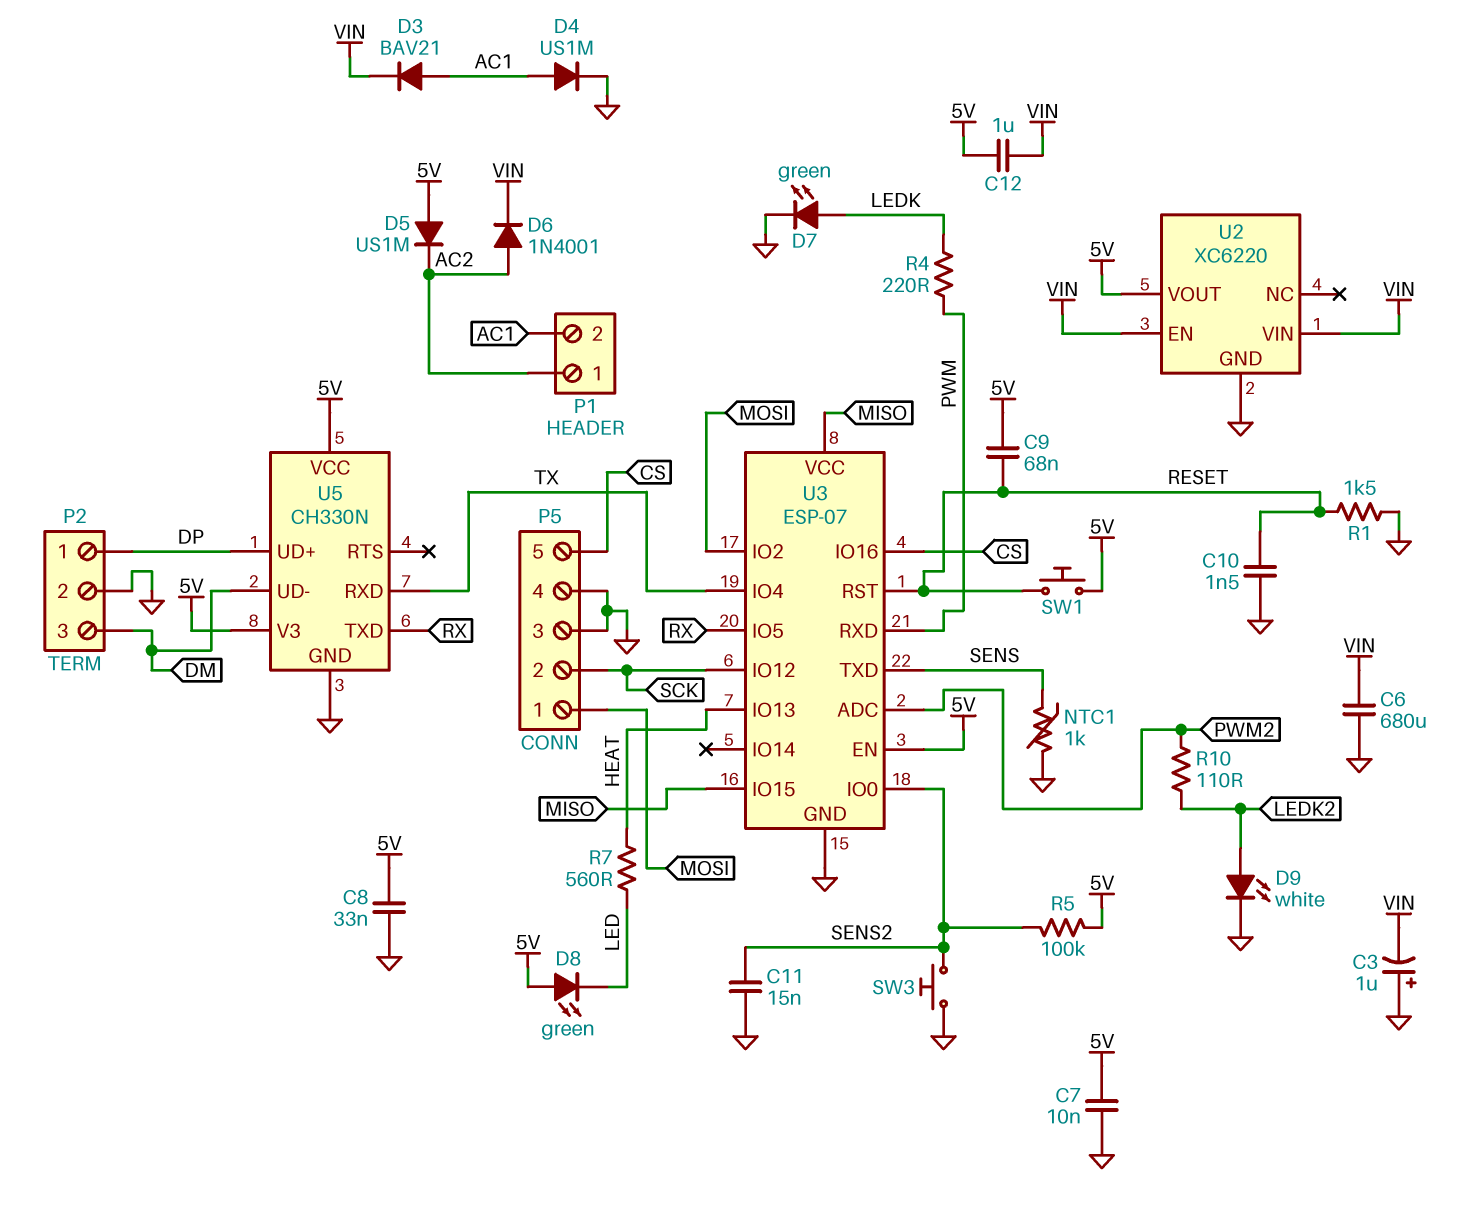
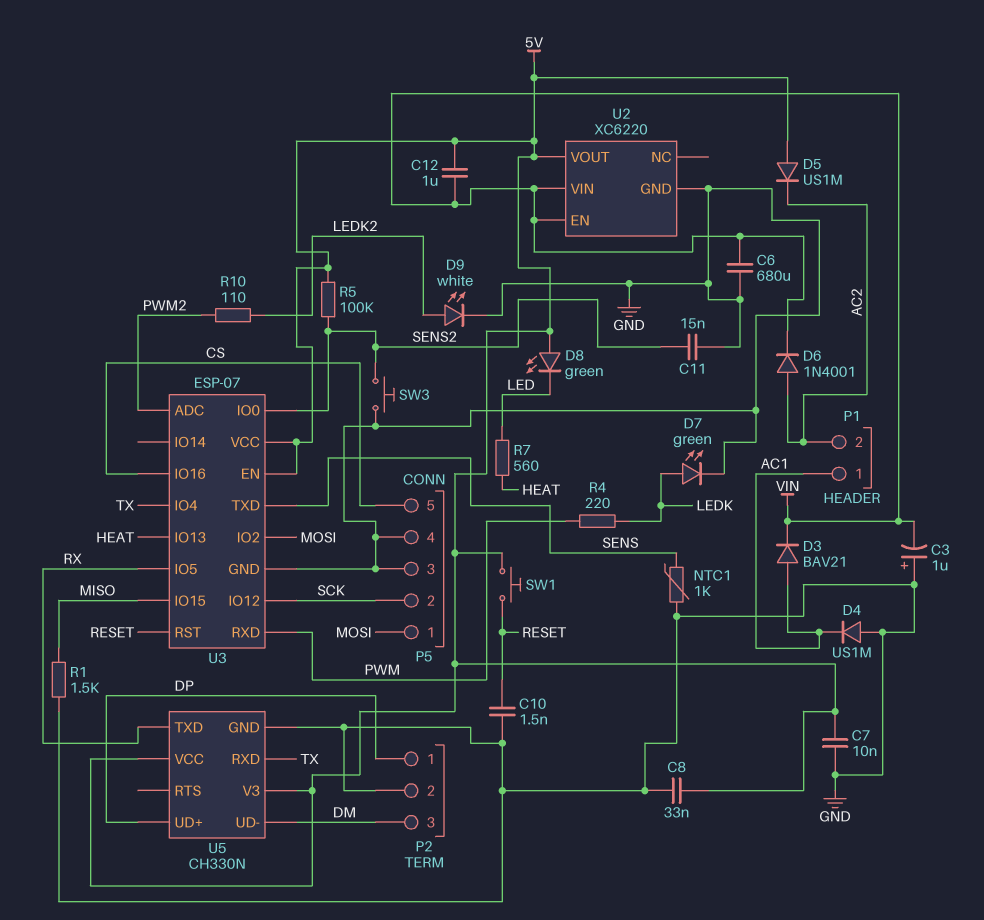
C9: 68nF (5V, RESET) -> none
D4: diode US1M (A AC1, K GND) -> diode US1M (A GND, K AC1)
P1 pin 1: AC2 -> AC1
P1 pin 2: AC1 -> AC2
R1: 1.5k (GND, RESET) -> 1.5k (GND, MISO)
U3 pin VCC: MISO -> 5V

